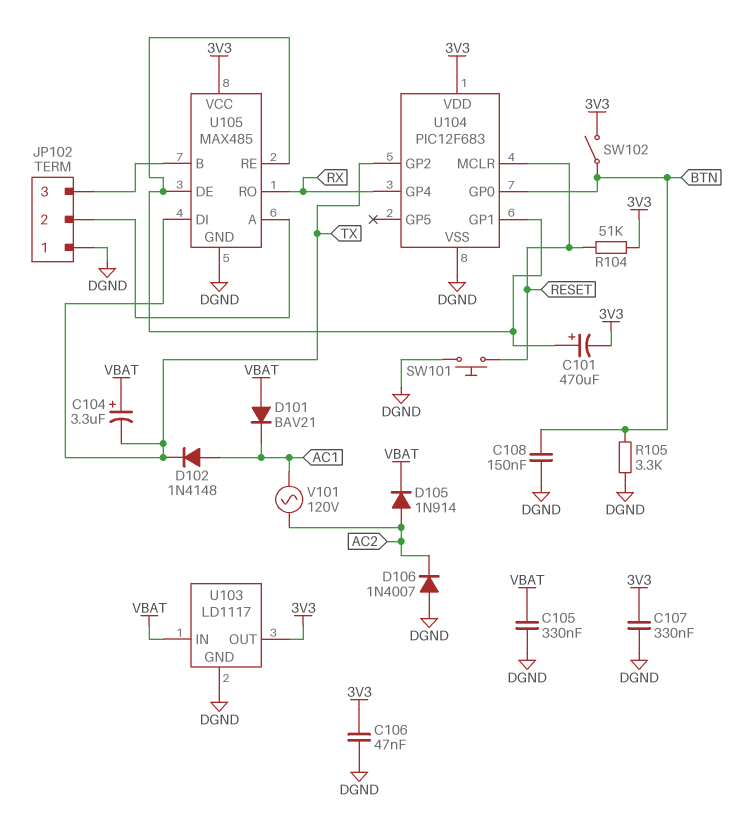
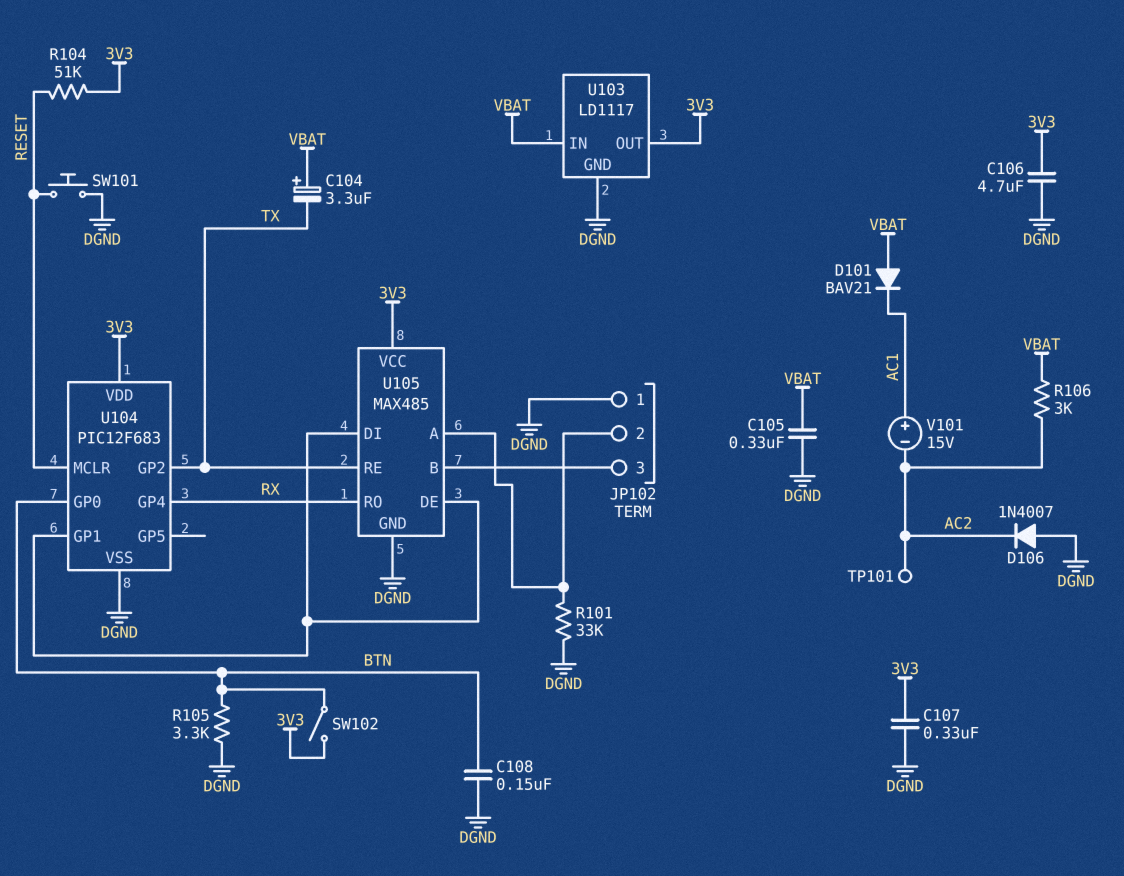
C101: 470uF (plus U104/GP1, minus 3V3) -> none
C106: 47nF (3V3, DGND) -> 4.7uF (3V3, DGND)
D102: diode 1N4148 (A AC1, K TX) -> none
D105: diode 1N914 (A AC2, K VBAT) -> none
R101: none -> 33k (DGND, JP102/2)
R106: none -> 3k (AC2, VBAT)
TP101: none -> test point (AC2)
U105 pin DI: TX -> U104/GP1
U105 pin RE: U104/GP1 -> TX
V101: AC 120V (AC1, AC2) -> 15V (plus AC1, minus AC2)

